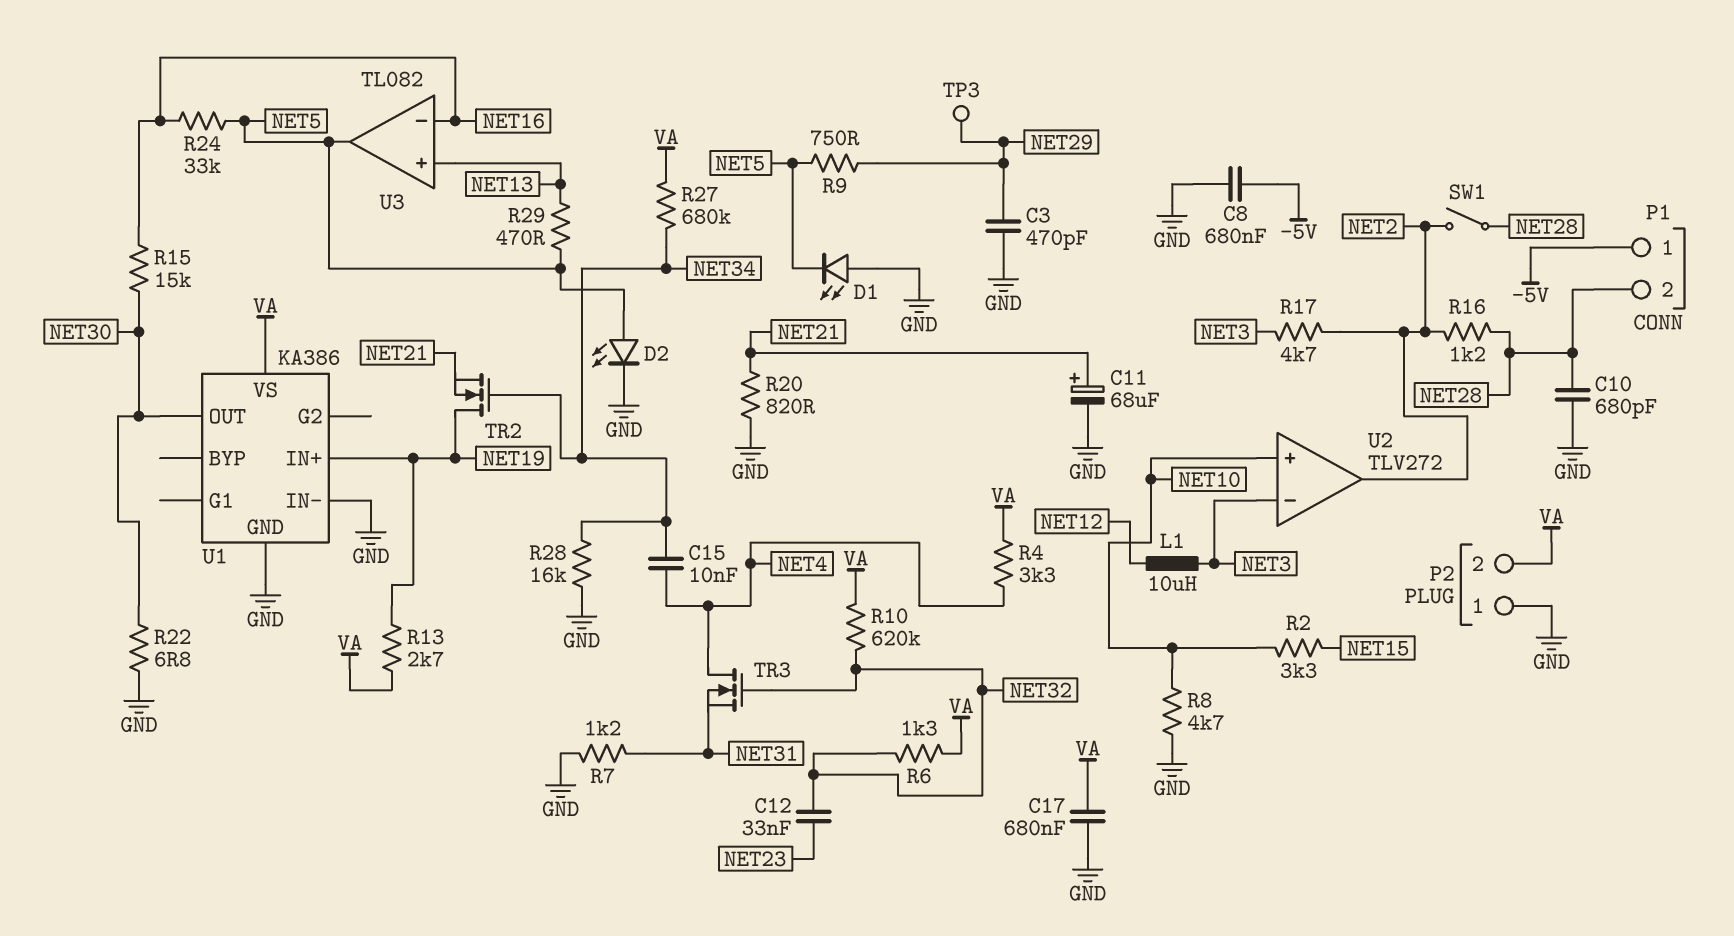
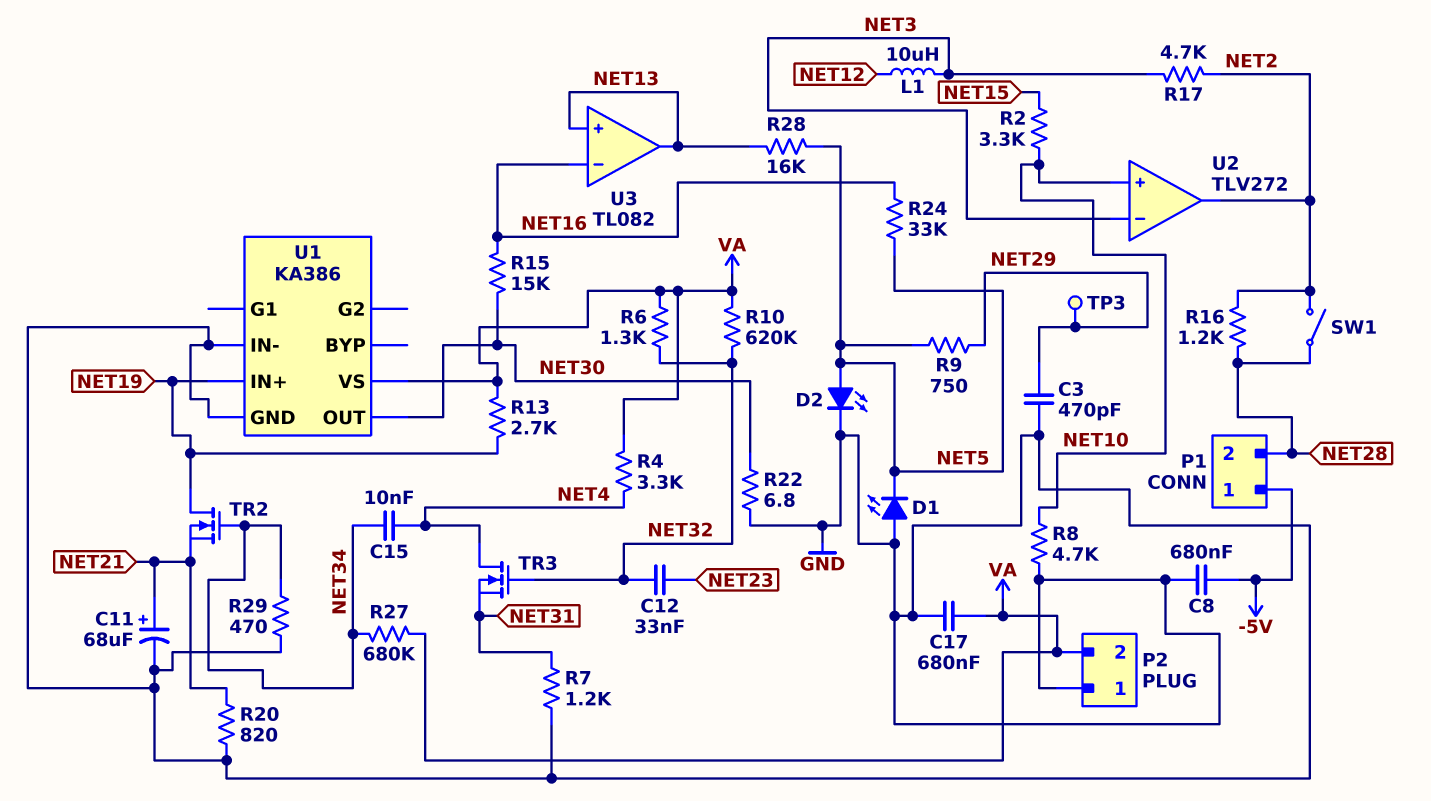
C10: 680pF (GND, NET28) -> none
R28: 16k (GND, NET34) -> 16k (NET5, NET13)
R29: 470 (NET5, NET13) -> 470 (GND, NET34)
U3 pin out: NET5 -> NET13

